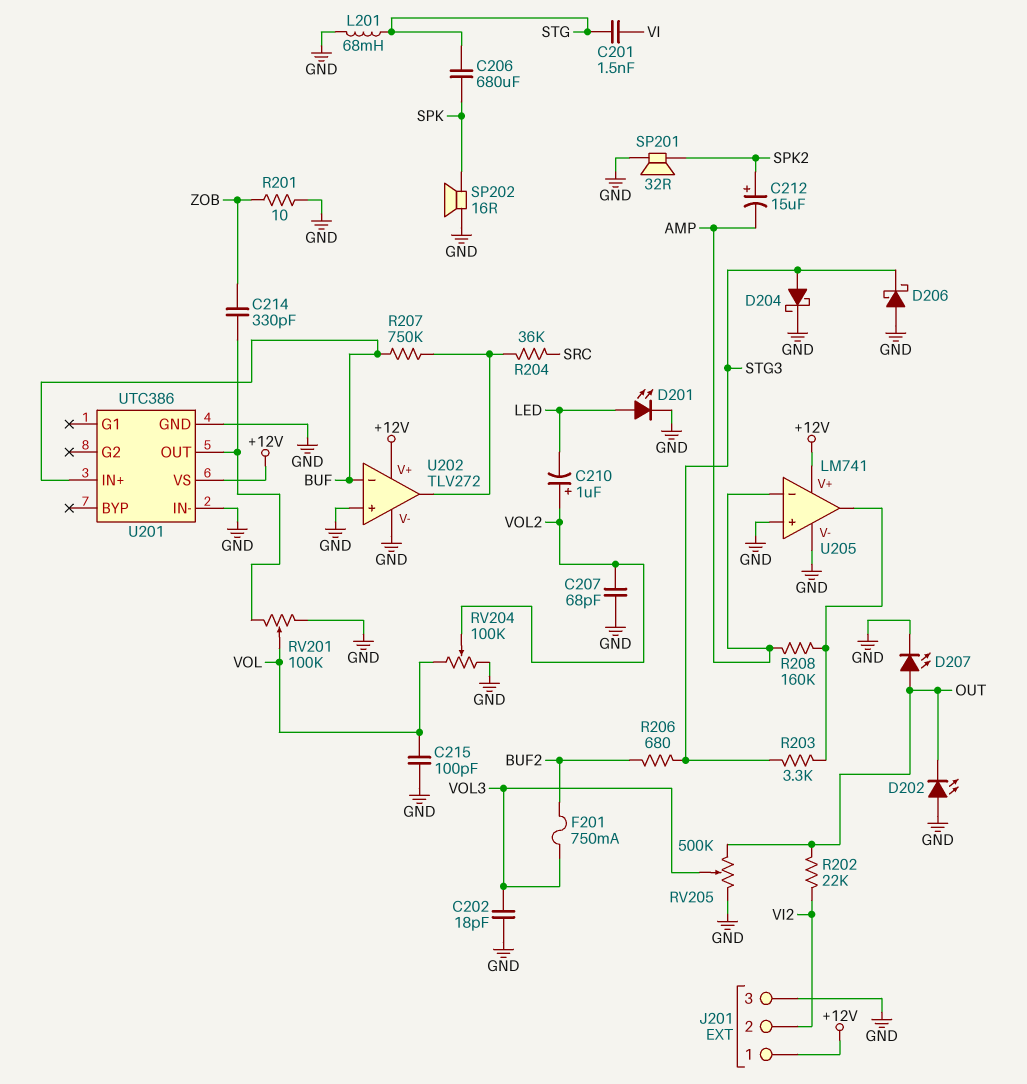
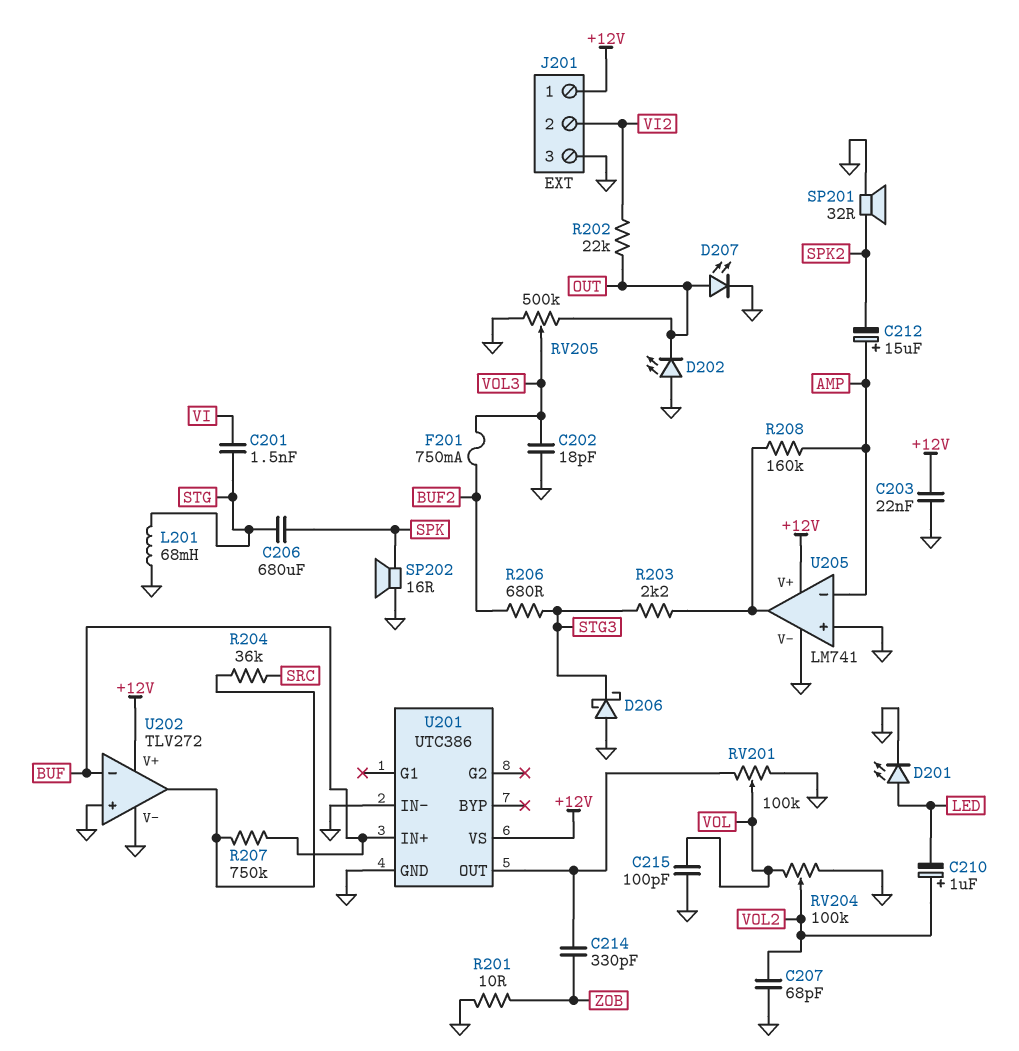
C203: none -> 22nF (+12V, GND)
C212: 15uF (plus SPK2, minus AMP) -> 15uF (plus AMP, minus SPK2)
D204: schottky (A STG3, K GND) -> none
R203: 3.3k (STG3, U205/out) -> 2.2k (STG3, U205/out)

